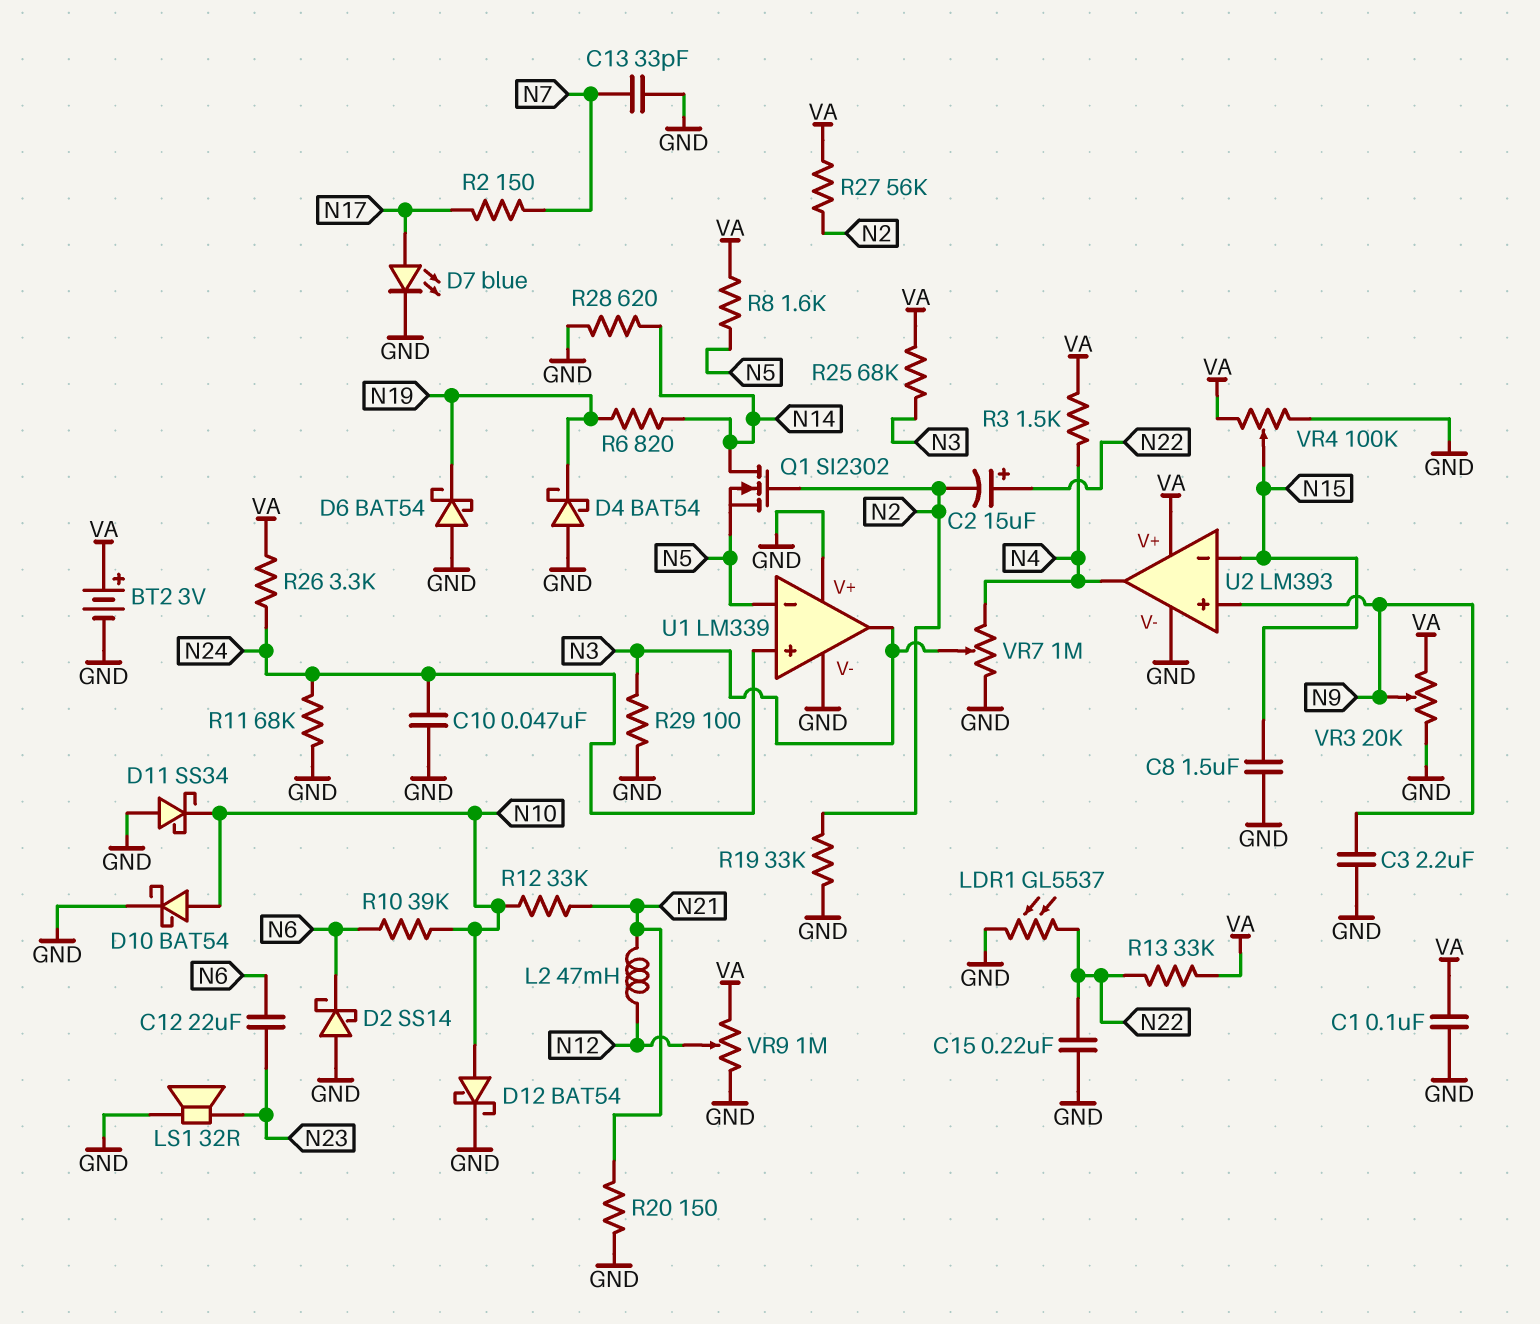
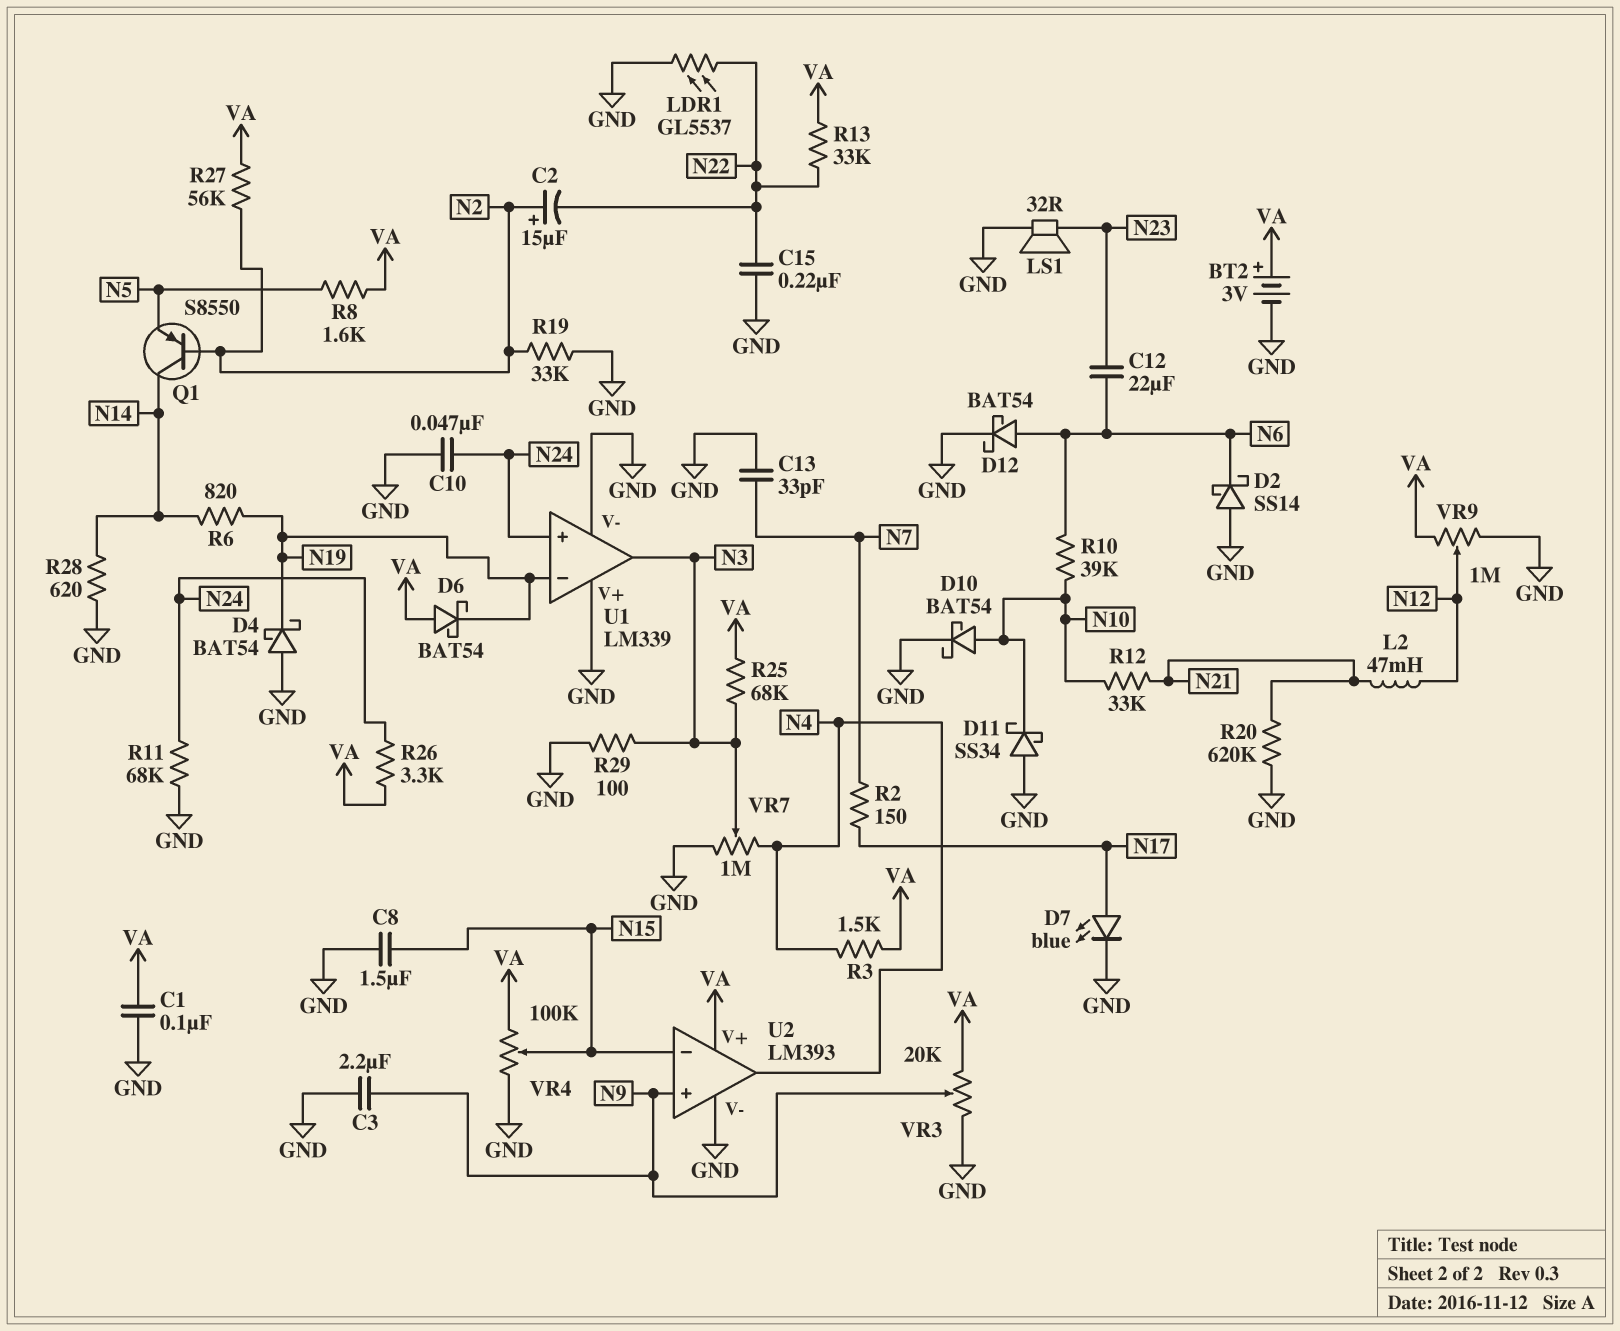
C2: 15uF (plus N22, minus N2) -> 15uF (plus N2, minus N22)
D6: schottky BAT54 (A GND, K N19) -> schottky BAT54 (A VA, K N19)
D12: schottky BAT54 (A N10, K GND) -> schottky BAT54 (A N6, K GND)
Q1: NMOS SI2302 (G N2, D N14, S N5) -> PNP S8550 (B N2, C N14, E N5)
R20: 150 (GND, N21) -> 620k (GND, N21)
U1 pin in-: N5 -> N19

